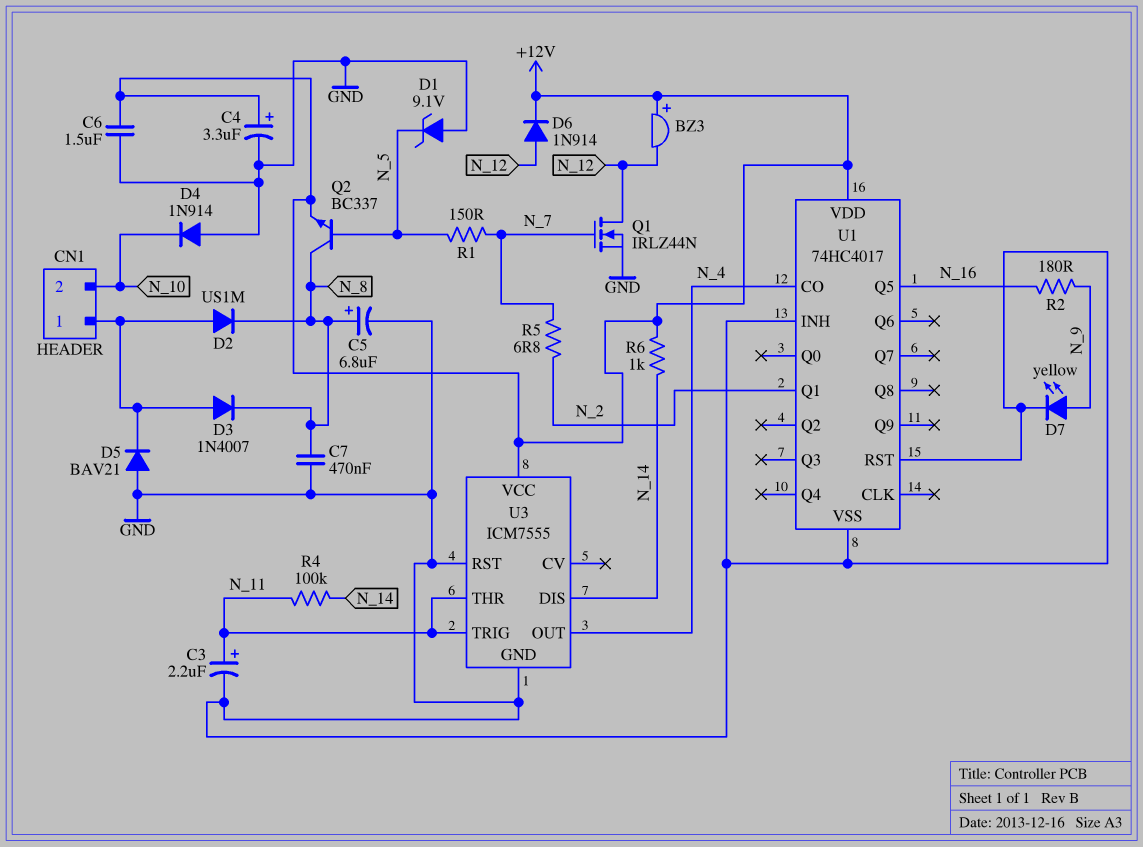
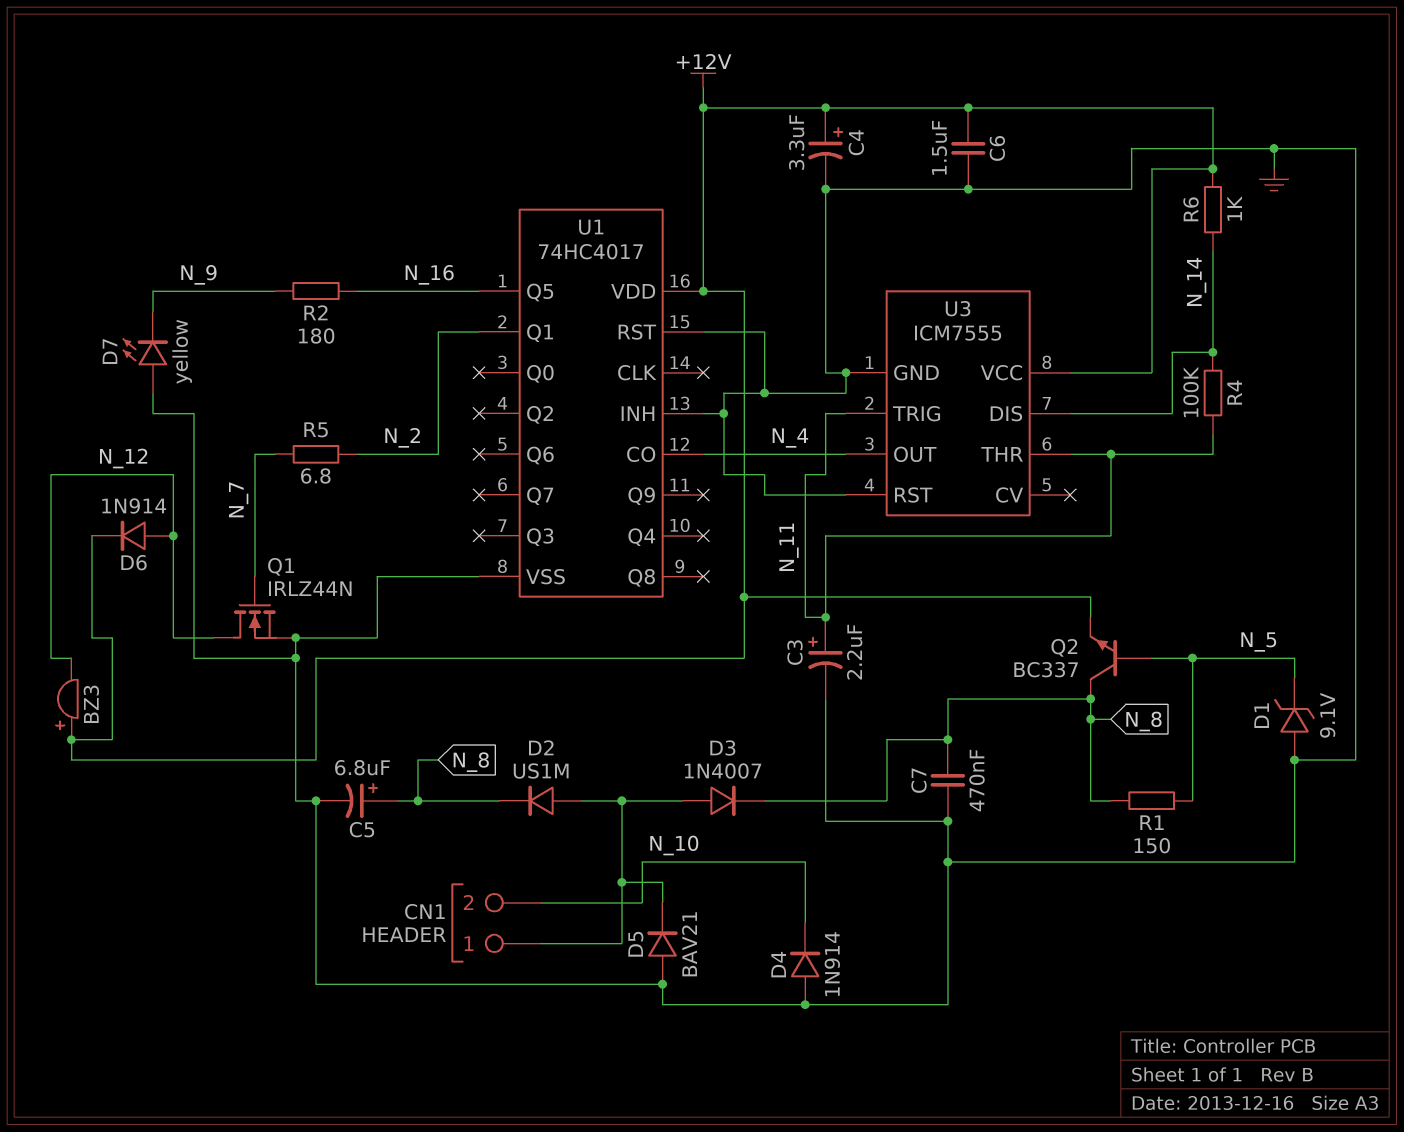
D7: LED yellow (A N_9, K GND) -> LED yellow (A GND, K N_9)
R1: 150 (N_5, N_7) -> 150 (N_5, N_8)

